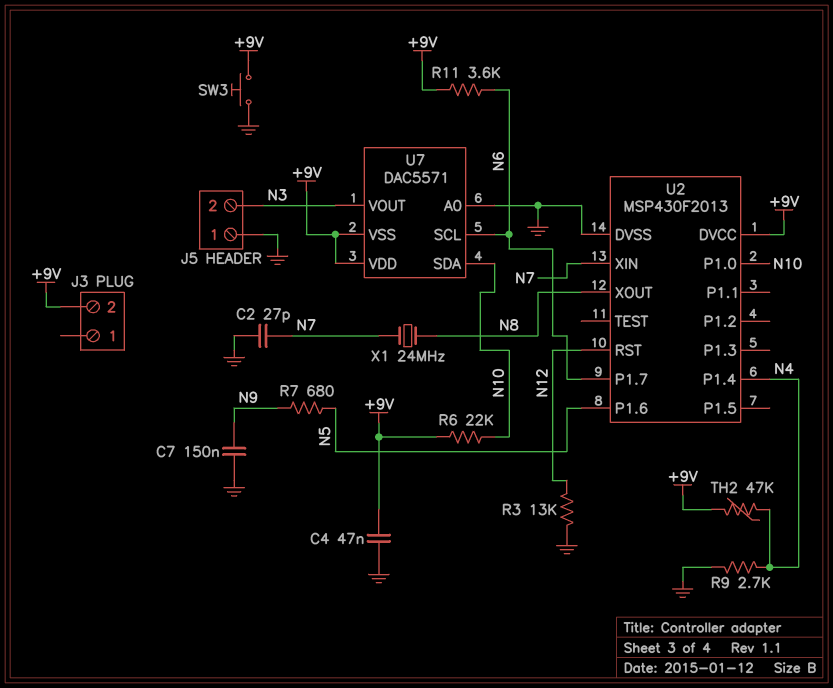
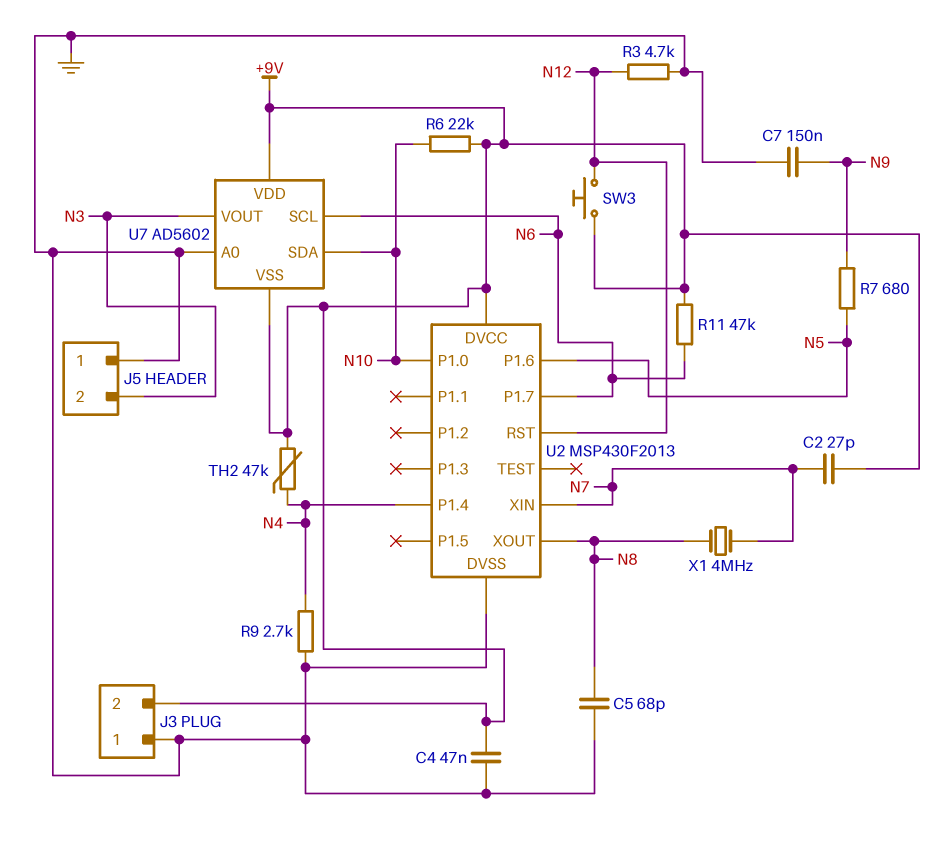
C2: 27pF (GND, N7) -> 27pF (+9V, N7)
C5: none -> 68pF (GND, N8)
J3 pin 1: none -> GND
R3: 13k (GND, N12) -> 4.7k (GND, N12)
R11: 3.6k (+9V, N6) -> 47k (+9V, N6)
SW3: button (+9V, GND) -> button (+9V, N12)
U7: DAC5571 -> AD5602
X1: 24MHz (N7, N8) -> 4MHz (N7, N8)

